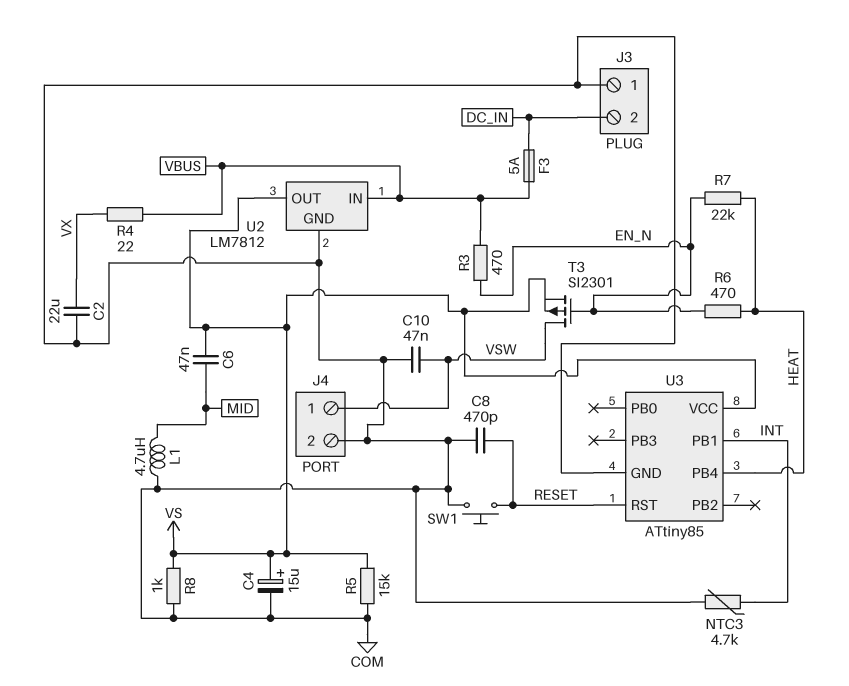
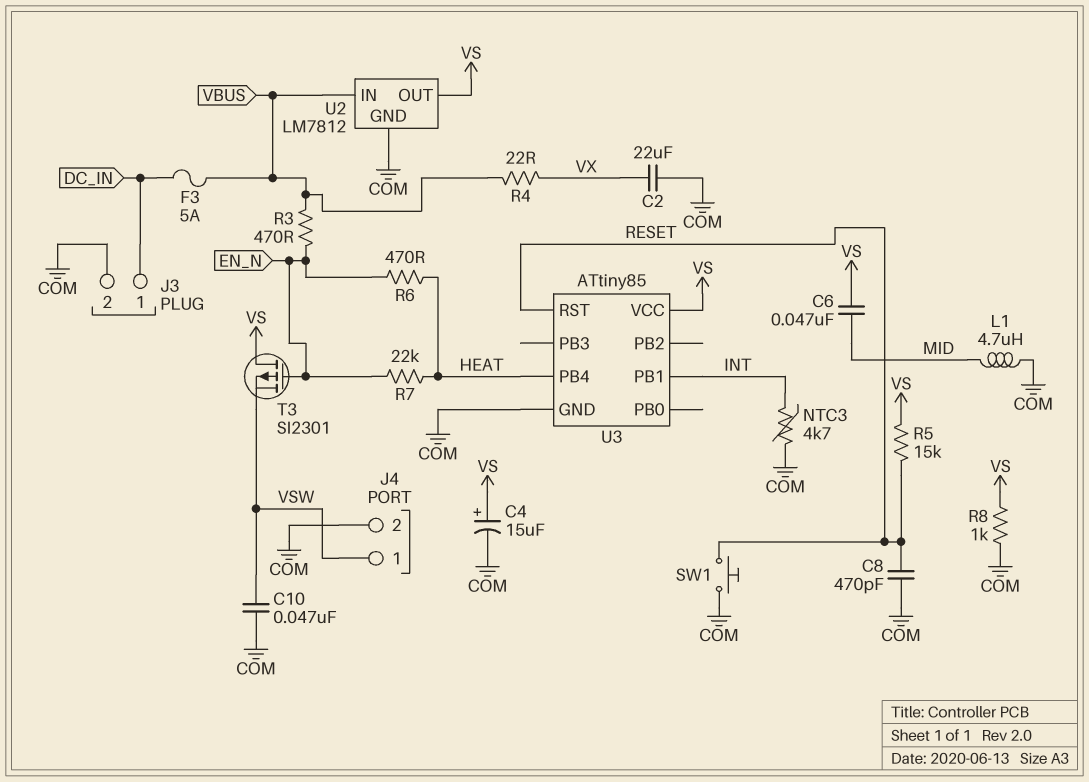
J3 pin 1: COM -> DC_IN
J3 pin 2: DC_IN -> COM
R5: 15k (COM, VS) -> 15k (RESET, VS)
T3: PMOS SI2301 (G EN_N, D VSW, S VS) -> PMOS SI2301 (G EN_N, D VS, S VSW)

